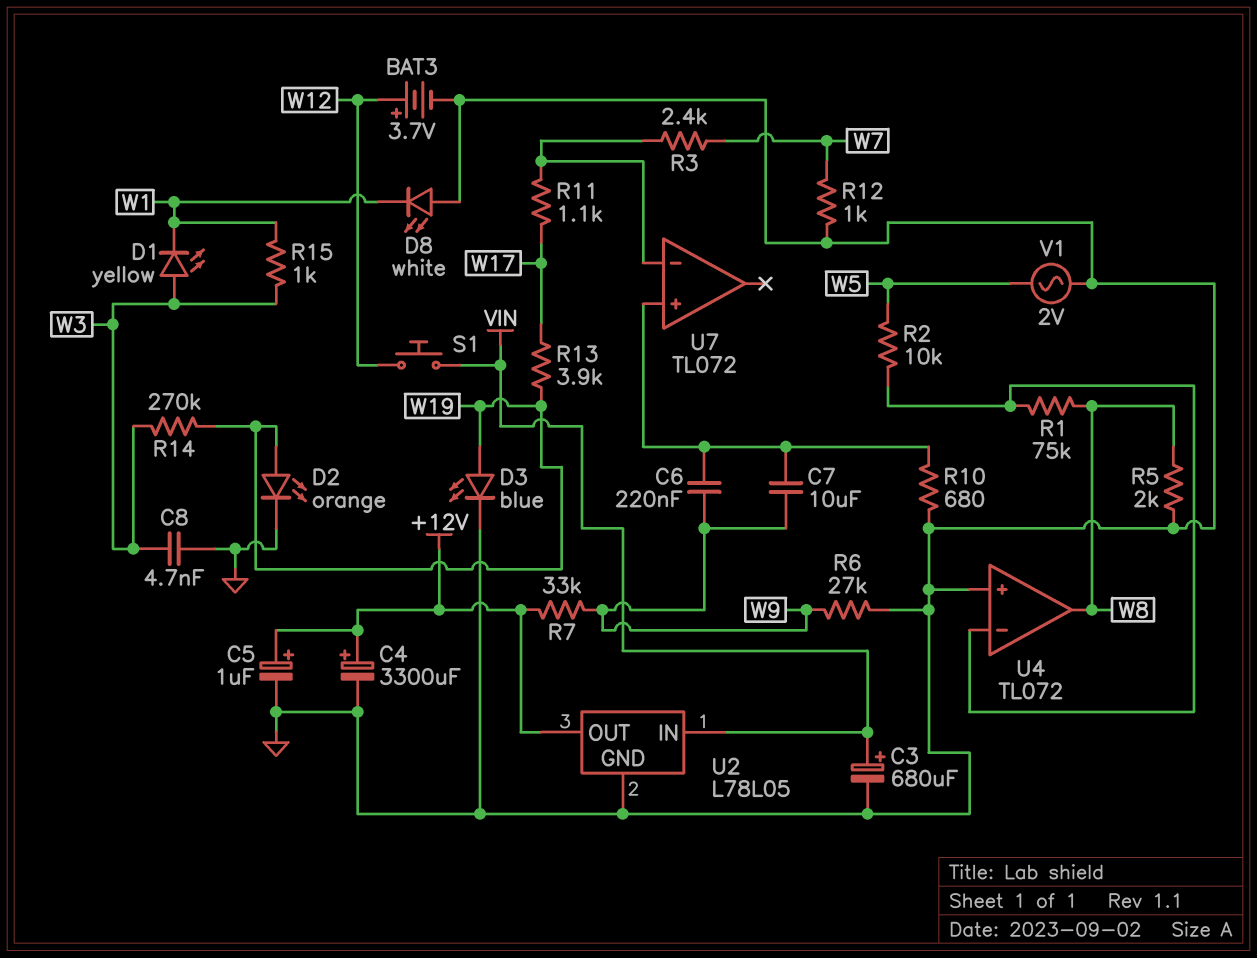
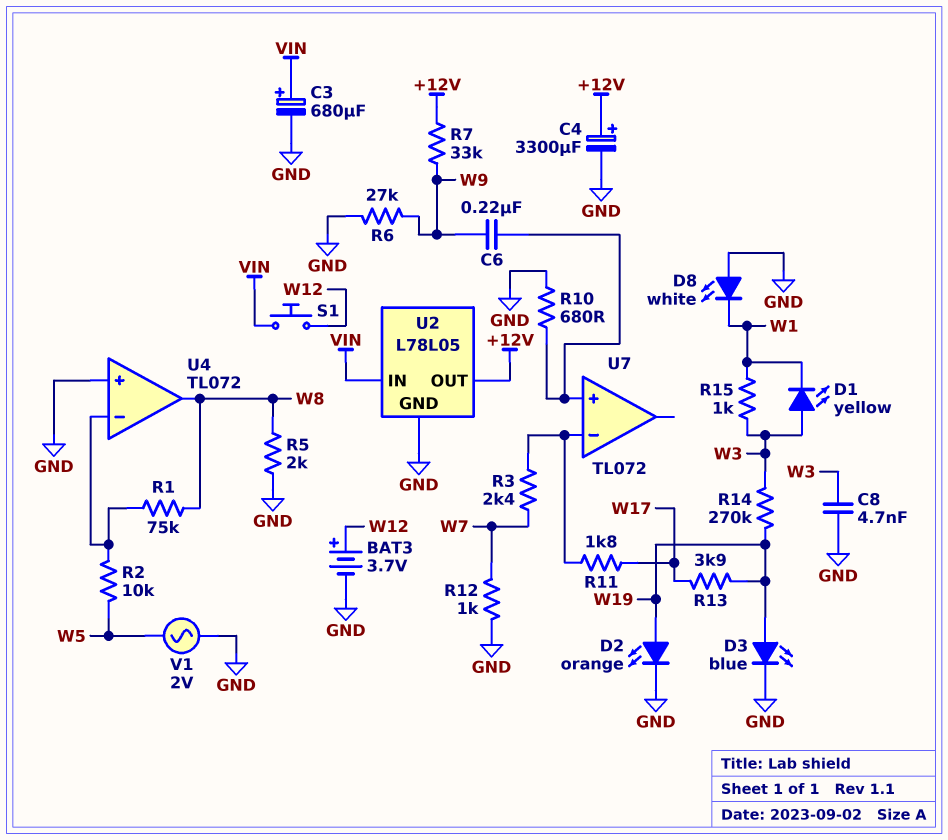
C5: 1uF (plus +12V, minus GND) -> none
C7: 10uF (U7/in+, W9) -> none
R11: 1.1k (U7/in-, W17) -> 1.8k (U7/in-, W17)

